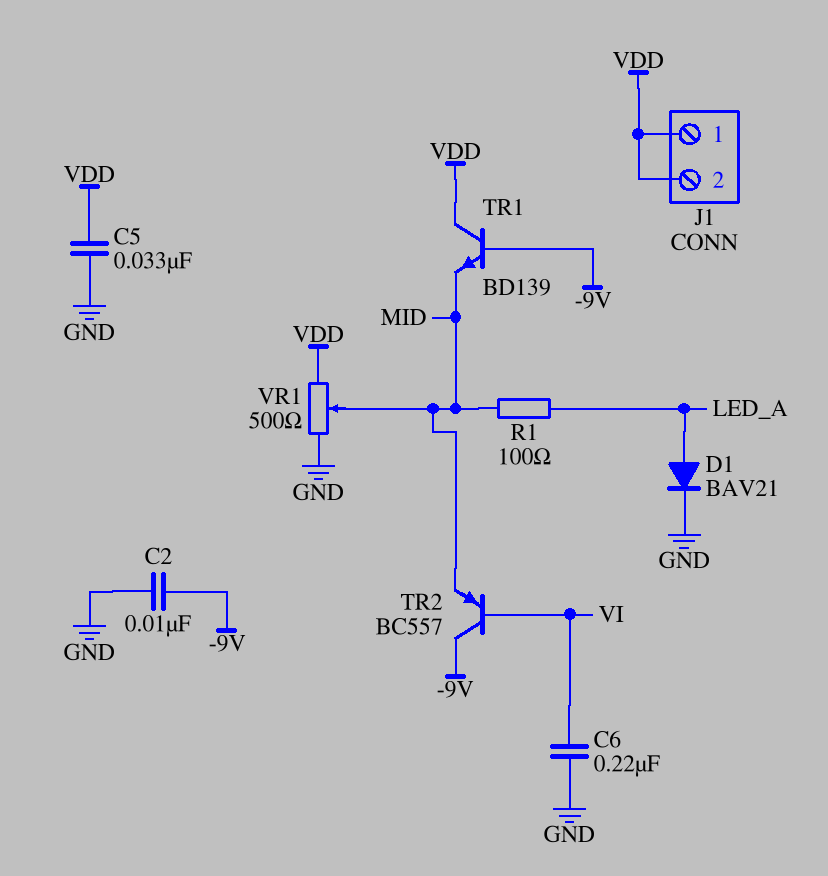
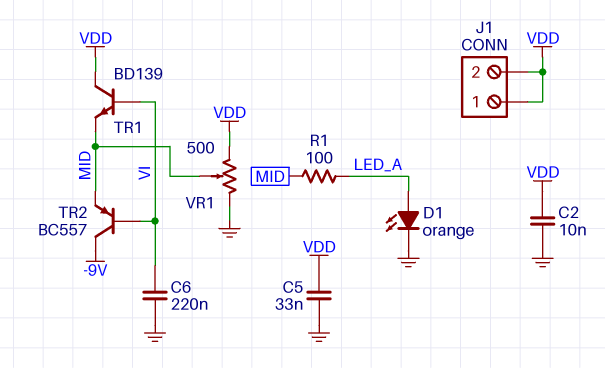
C2: 10nF (-9V, GND) -> 10nF (GND, VDD)
D1: diode BAV21 (A LED_A, K GND) -> LED orange (A LED_A, K GND)
TR1: NPN BD139 (B -9V, C VDD, E MID) -> NPN BD139 (B VI, C VDD, E MID)

